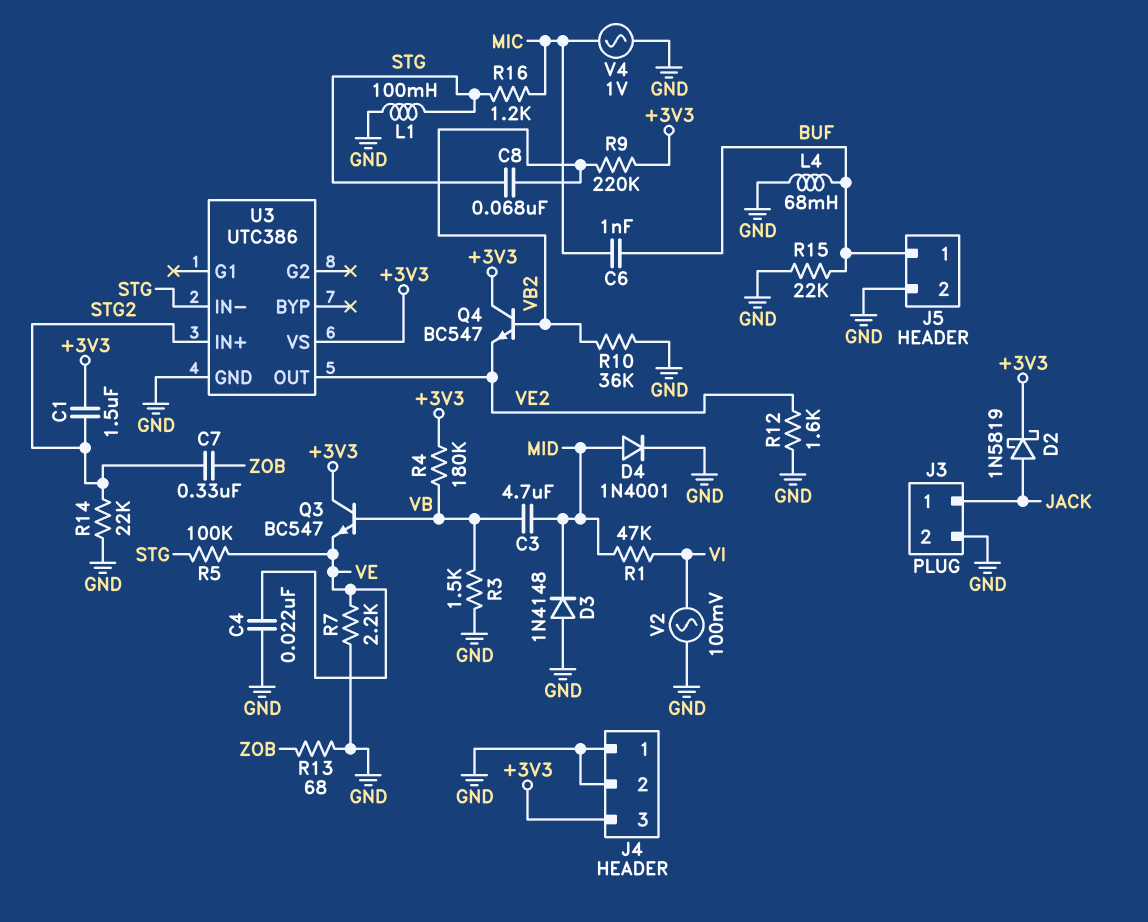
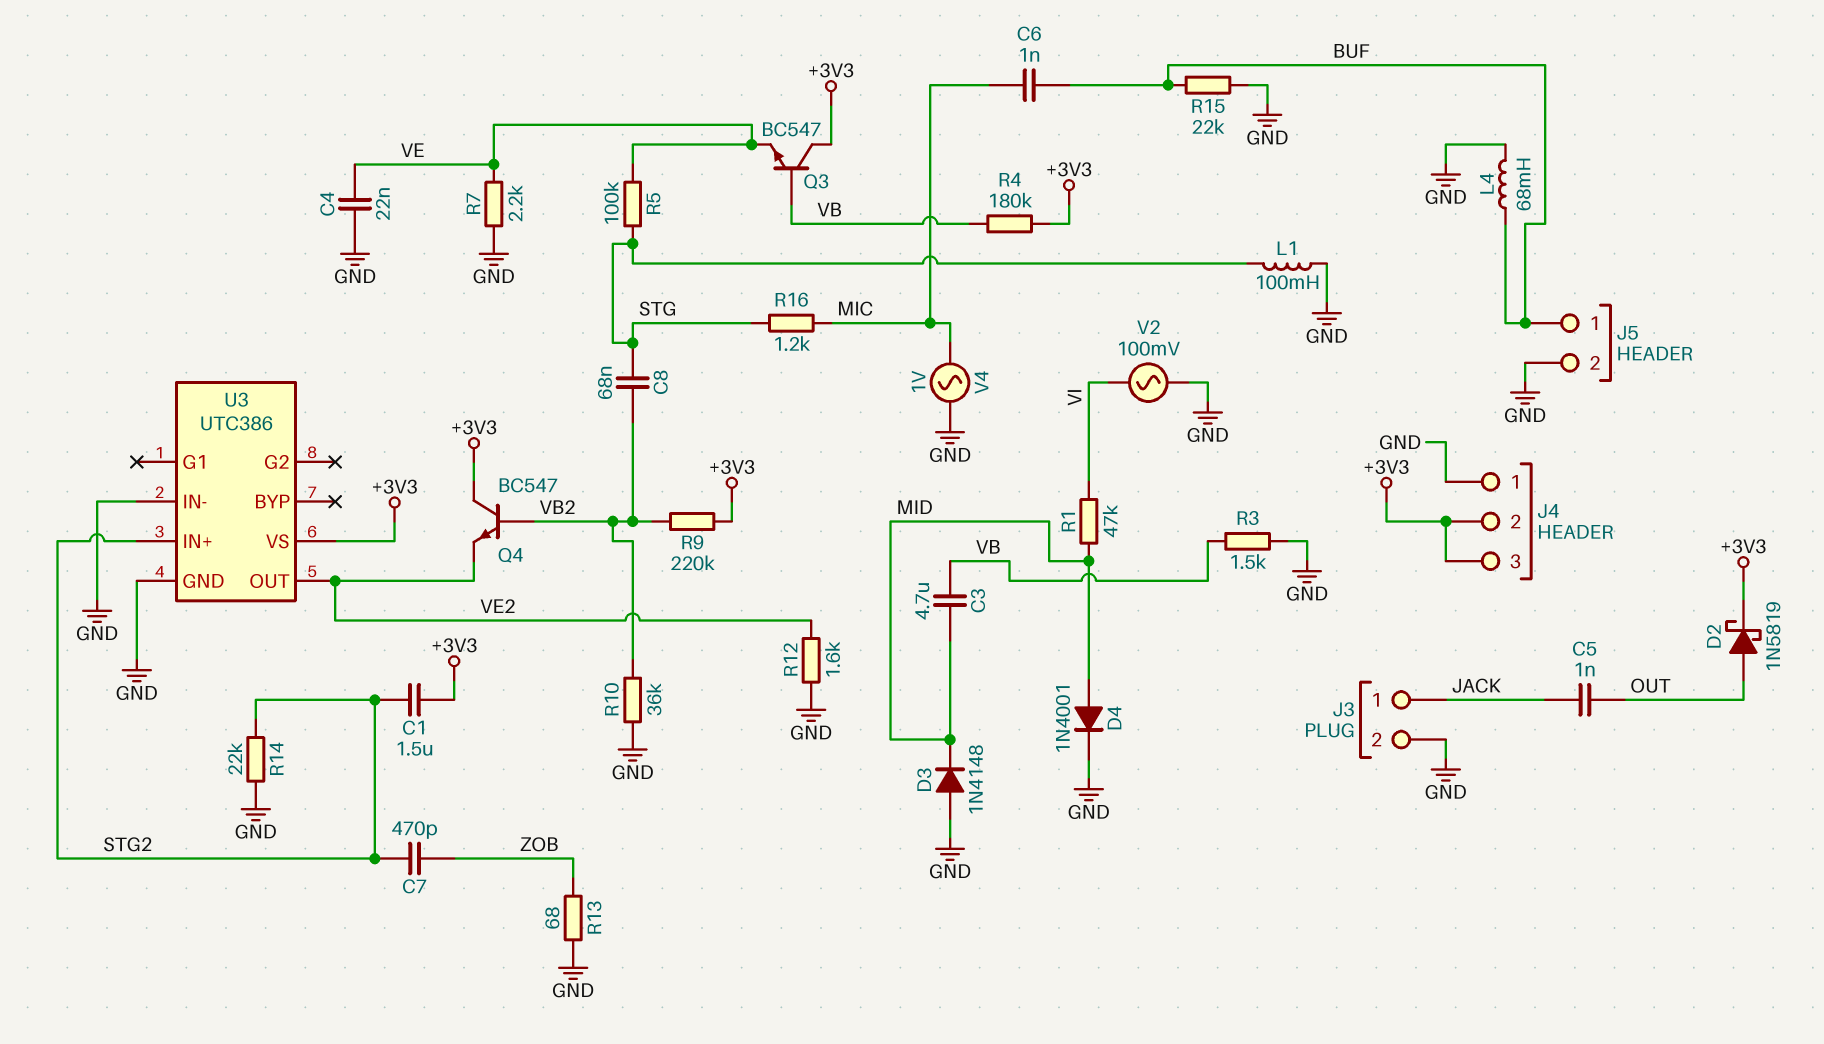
C5: none -> 1nF (JACK, OUT)
C7: 330nF (STG2, ZOB) -> 470pF (STG2, ZOB)
D2: schottky 1N5819 (A JACK, K +3V3) -> schottky 1N5819 (A OUT, K +3V3)
J4 pin 2: GND -> +3V3
U3 pin IN-: STG -> GND

